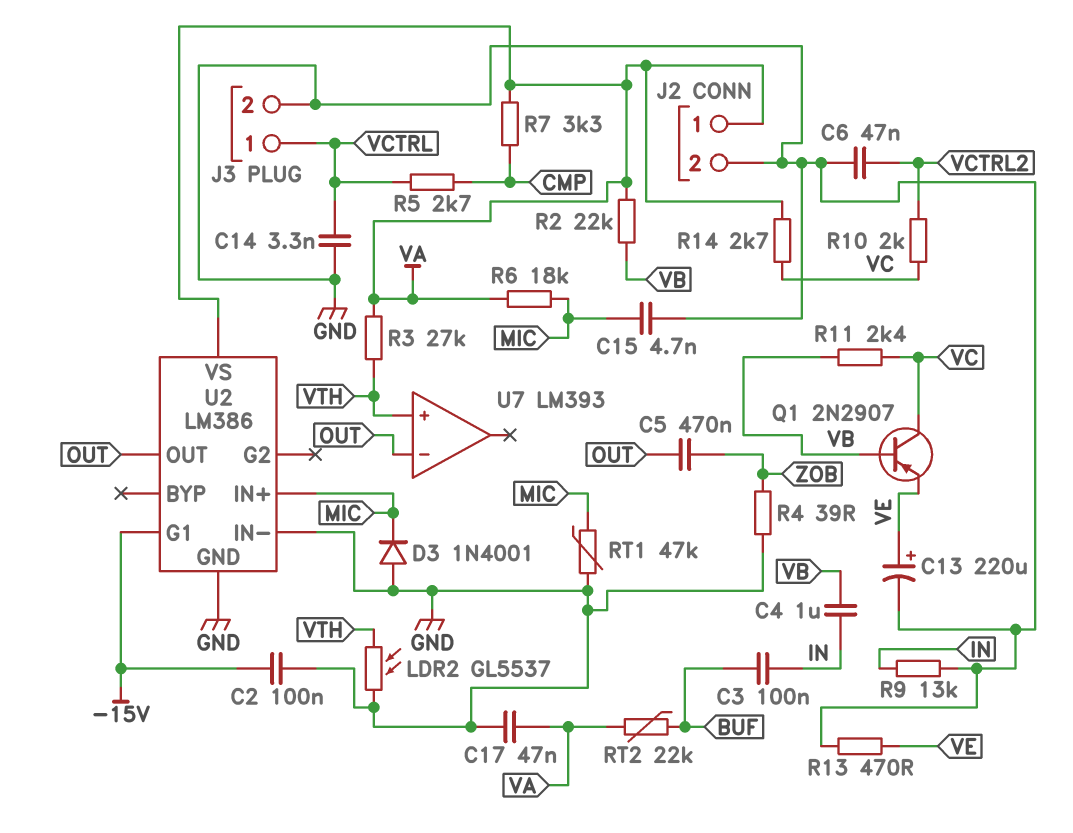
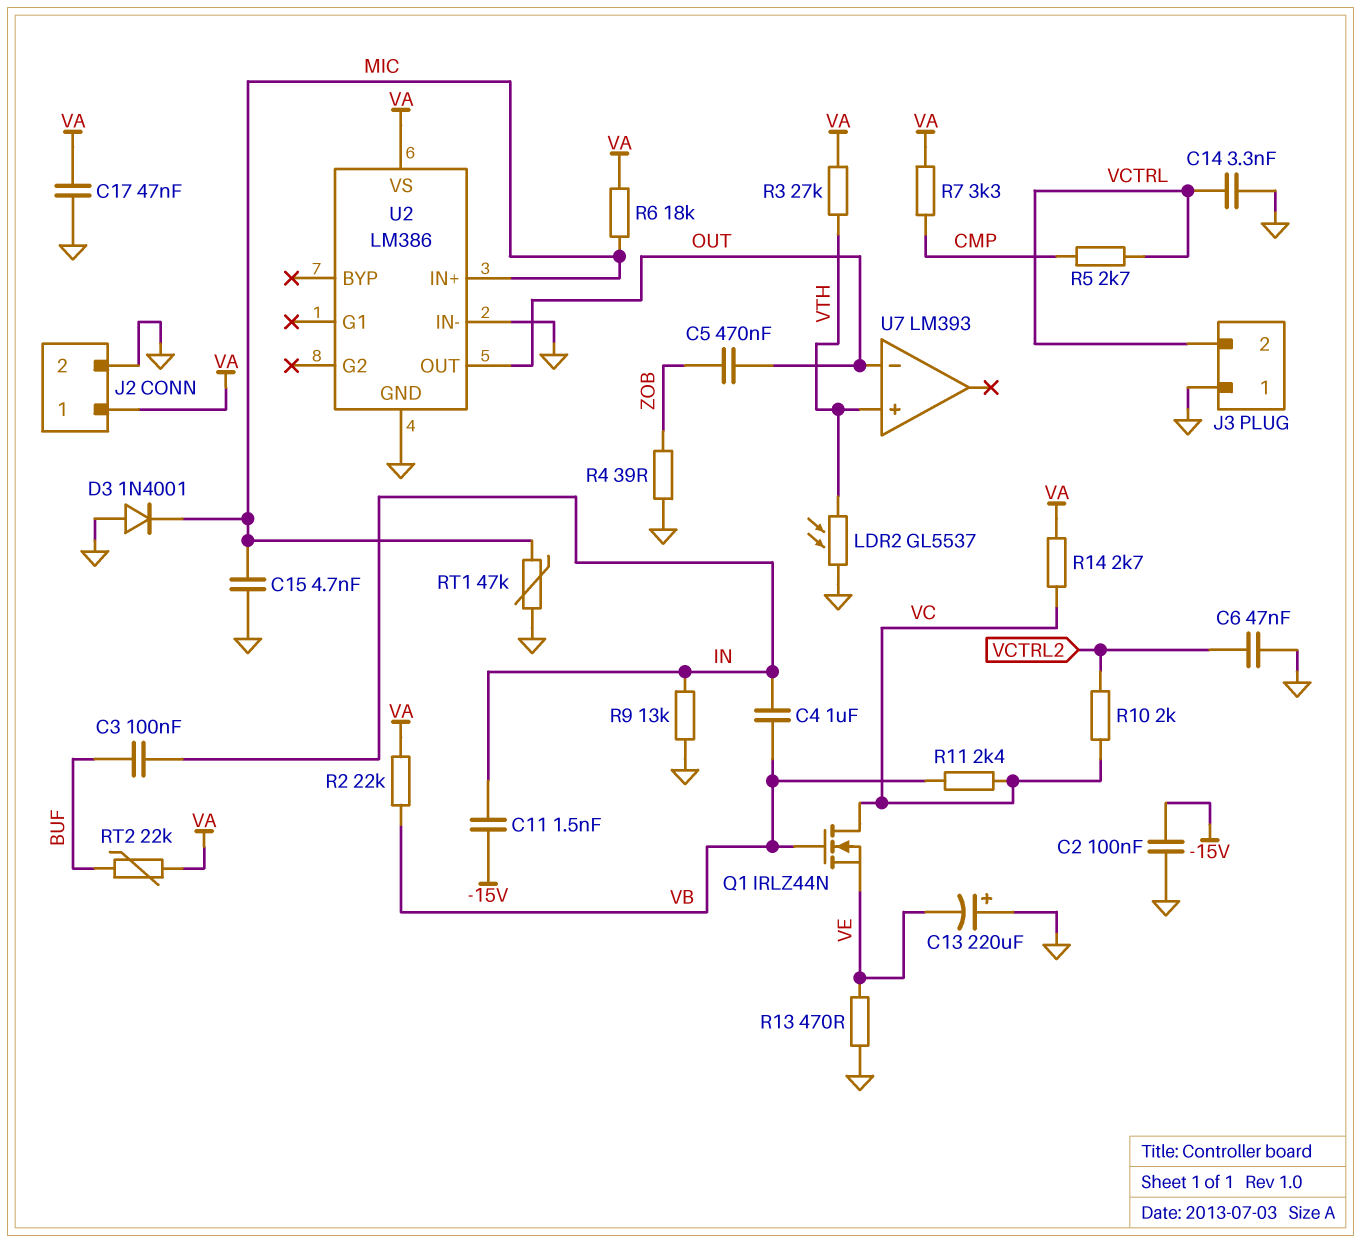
C11: none -> 1.5nF (-15V, IN)
C13: 220uF (plus VE, minus GND) -> 220uF (plus GND, minus VE)
J3 pin 1: VCTRL -> GND
J3 pin 2: GND -> VCTRL
Q1: PNP 2N2907 (B VB, C VC, E VE) -> NMOS IRLZ44N (G VB, D VC, S VE)
U2 pin G1: -15V -> none

